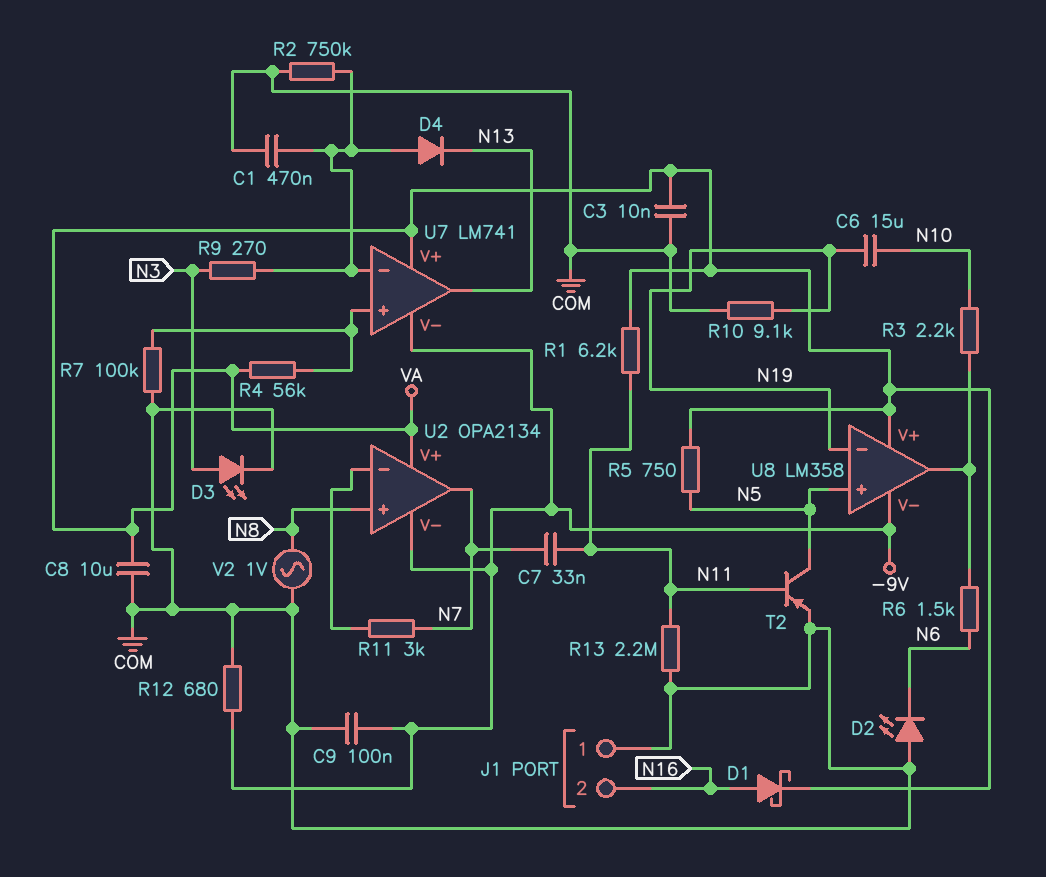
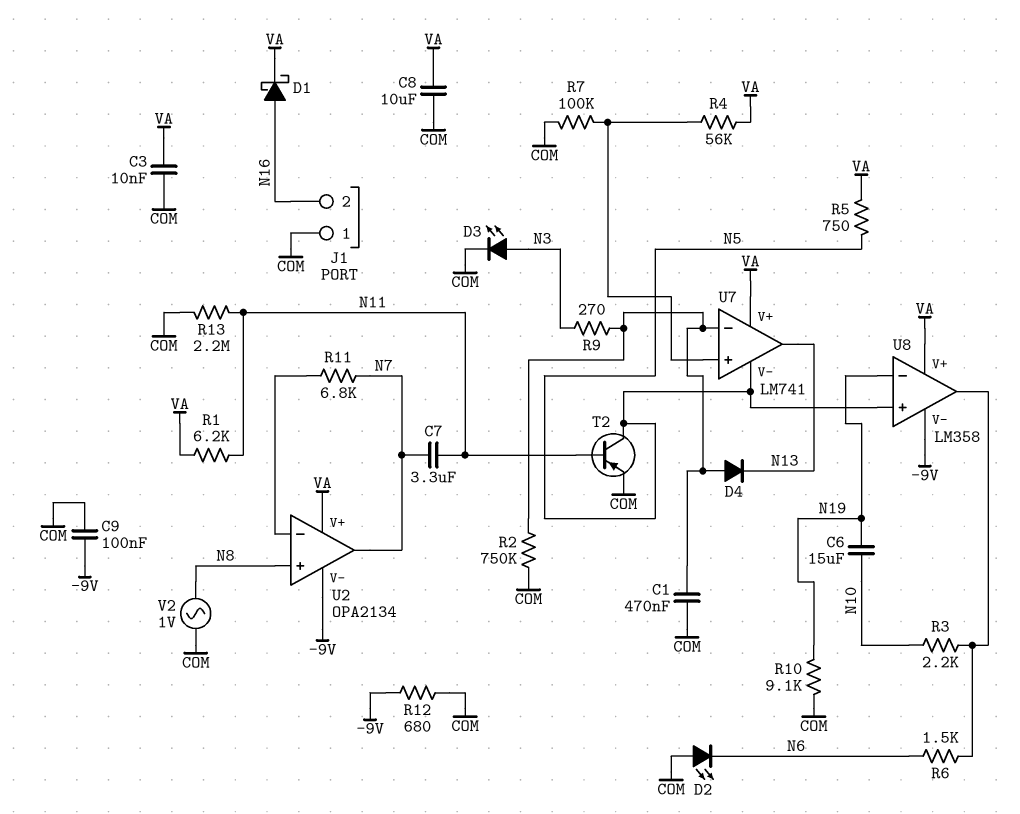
C7: 33nF (N7, N11) -> 3.3uF (N7, N11)
R11: 3k (N7, U2/in-) -> 6.8k (N7, U2/in-)
U7 pin V-: -9V -> N5

